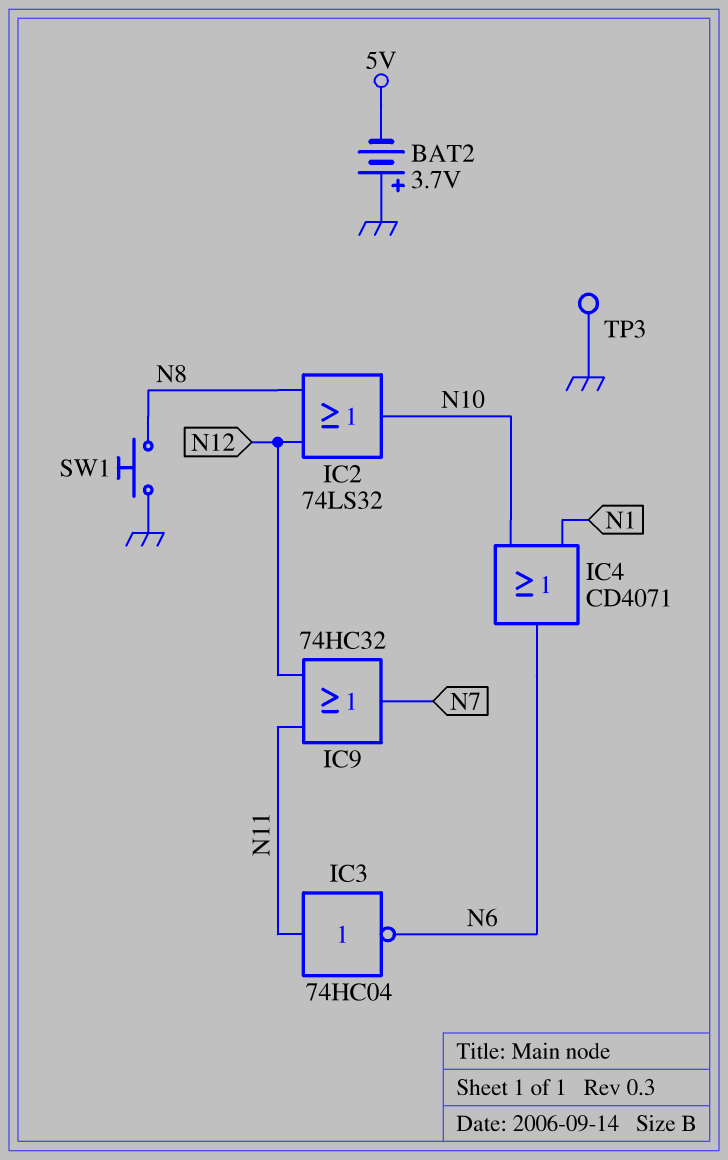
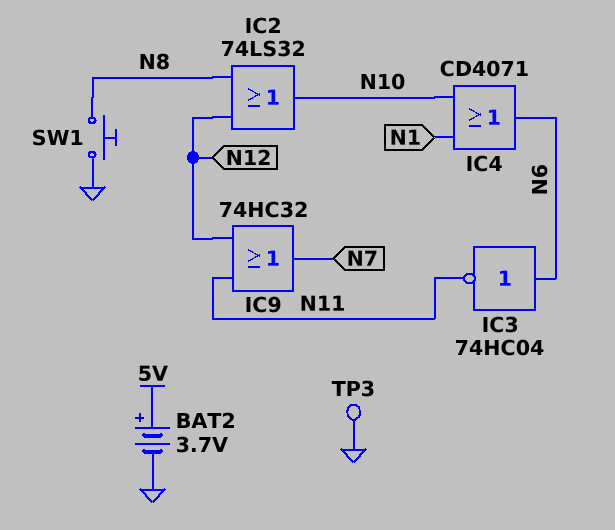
BAT2: 3.7V (plus GND, minus 5V) -> 3.7V (plus 5V, minus GND)
IC3: NOT 74HC04 (in N11, out N6) -> NOT 74HC04 (in N6, out N11)

